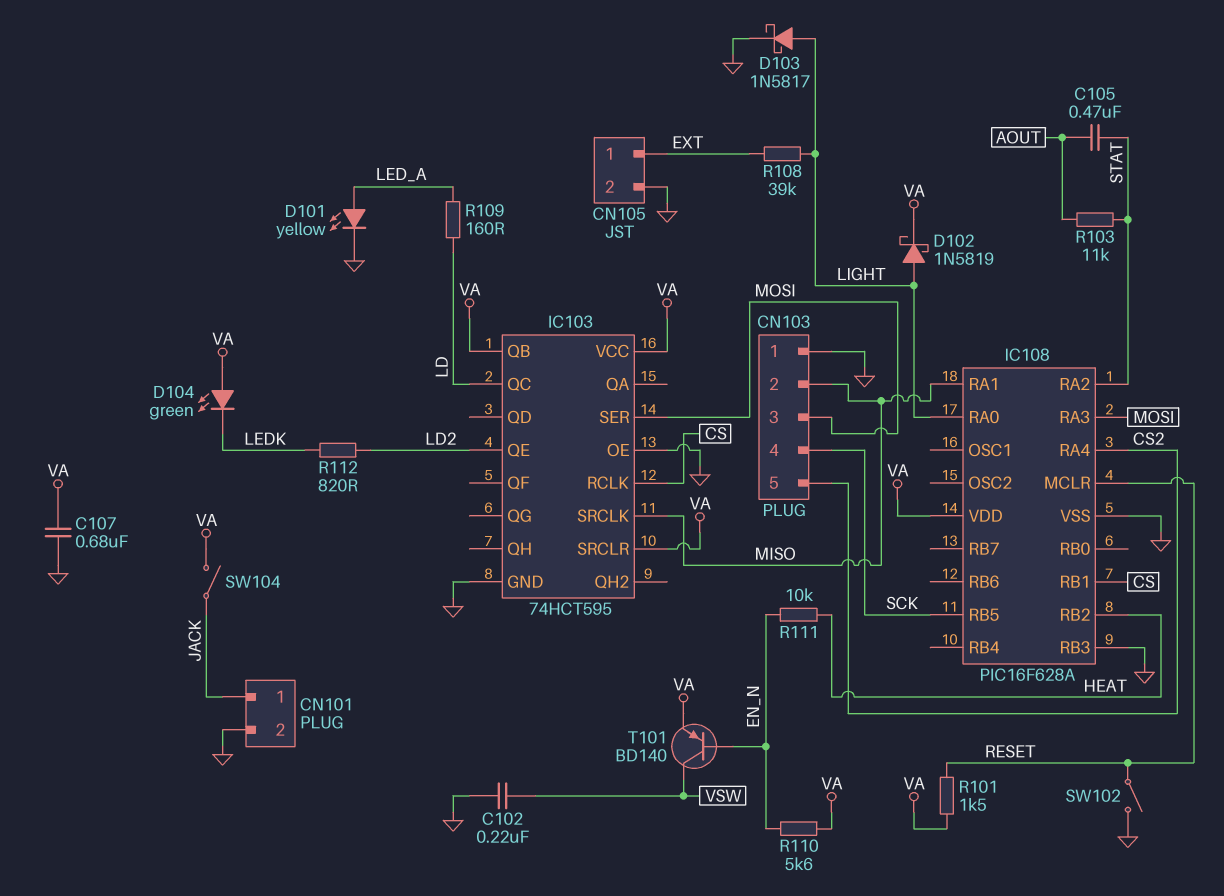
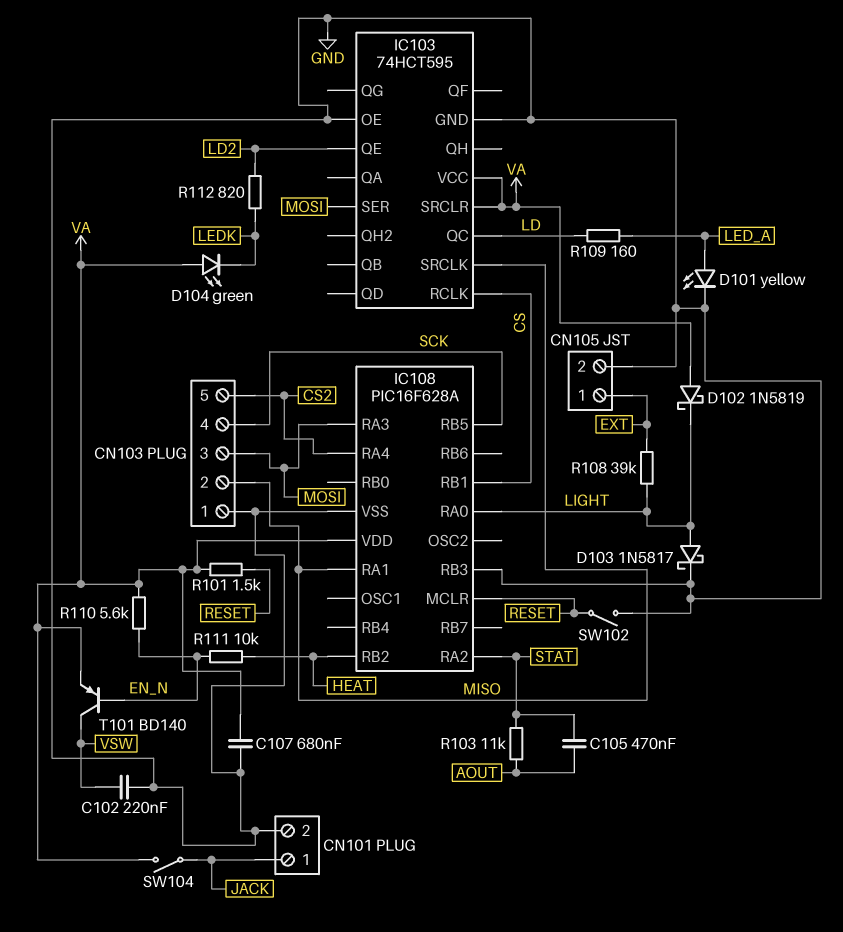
D102: schottky 1N5819 (A LIGHT, K VA) -> schottky 1N5819 (A VA, K LIGHT)
IC103 pin QB: VA -> none

